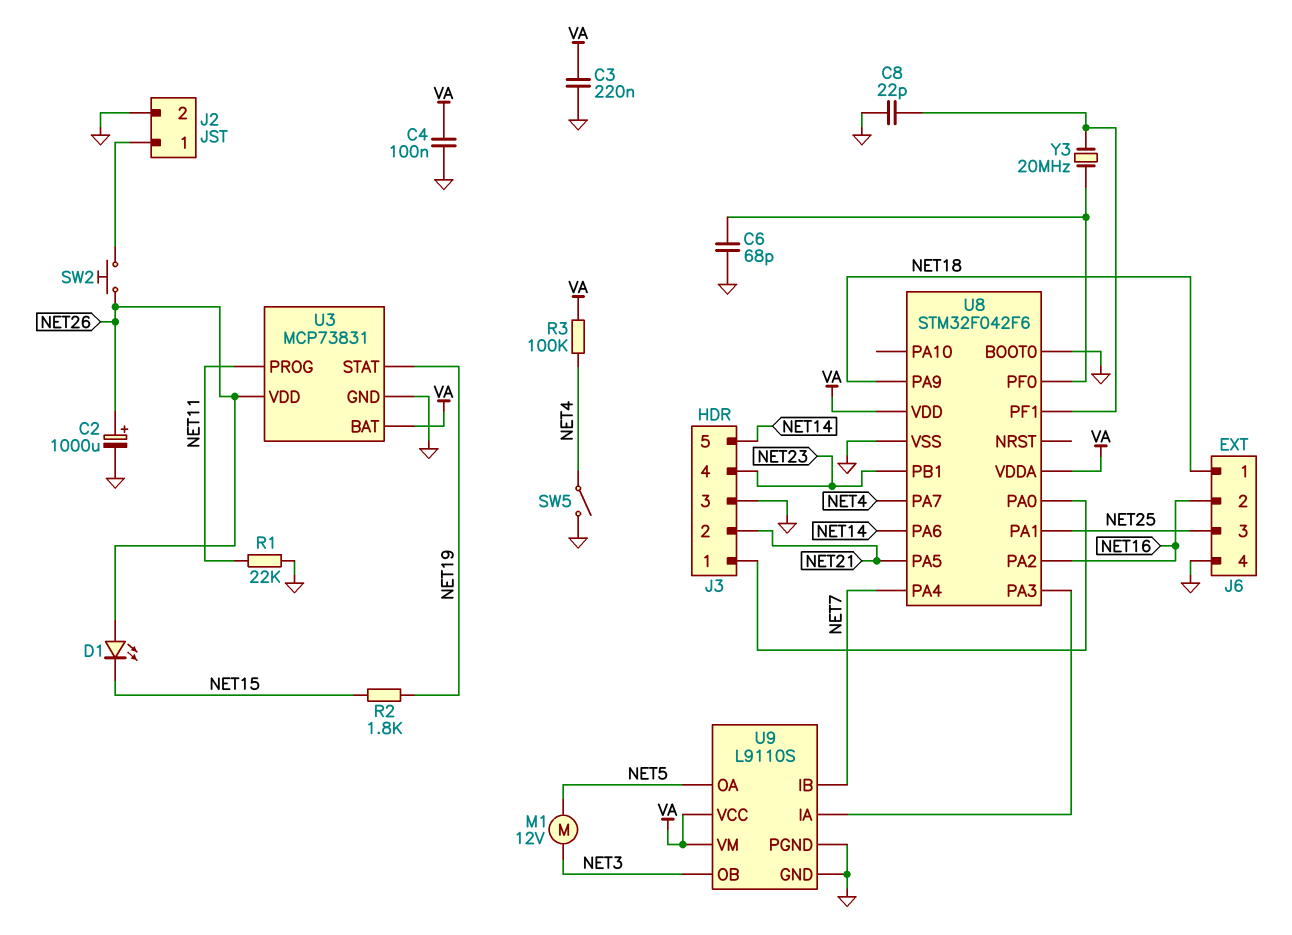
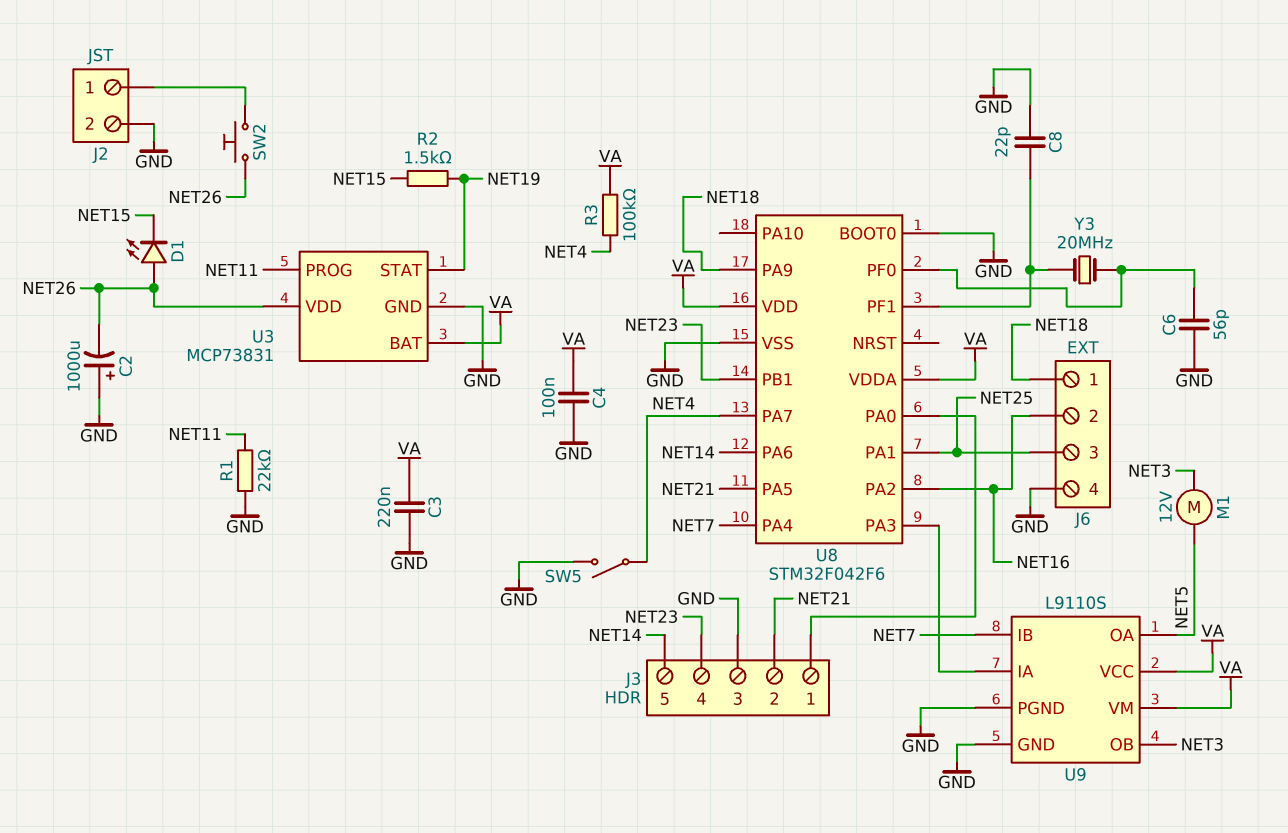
C2: 1000uF (plus NET26, minus GND) -> 1000uF (plus GND, minus NET26)
C6: 68pF (GND, U8/PF0) -> 56pF (GND, U8/PF0)
R2: 1.8k (NET15, NET19) -> 1.5k (NET15, NET19)

